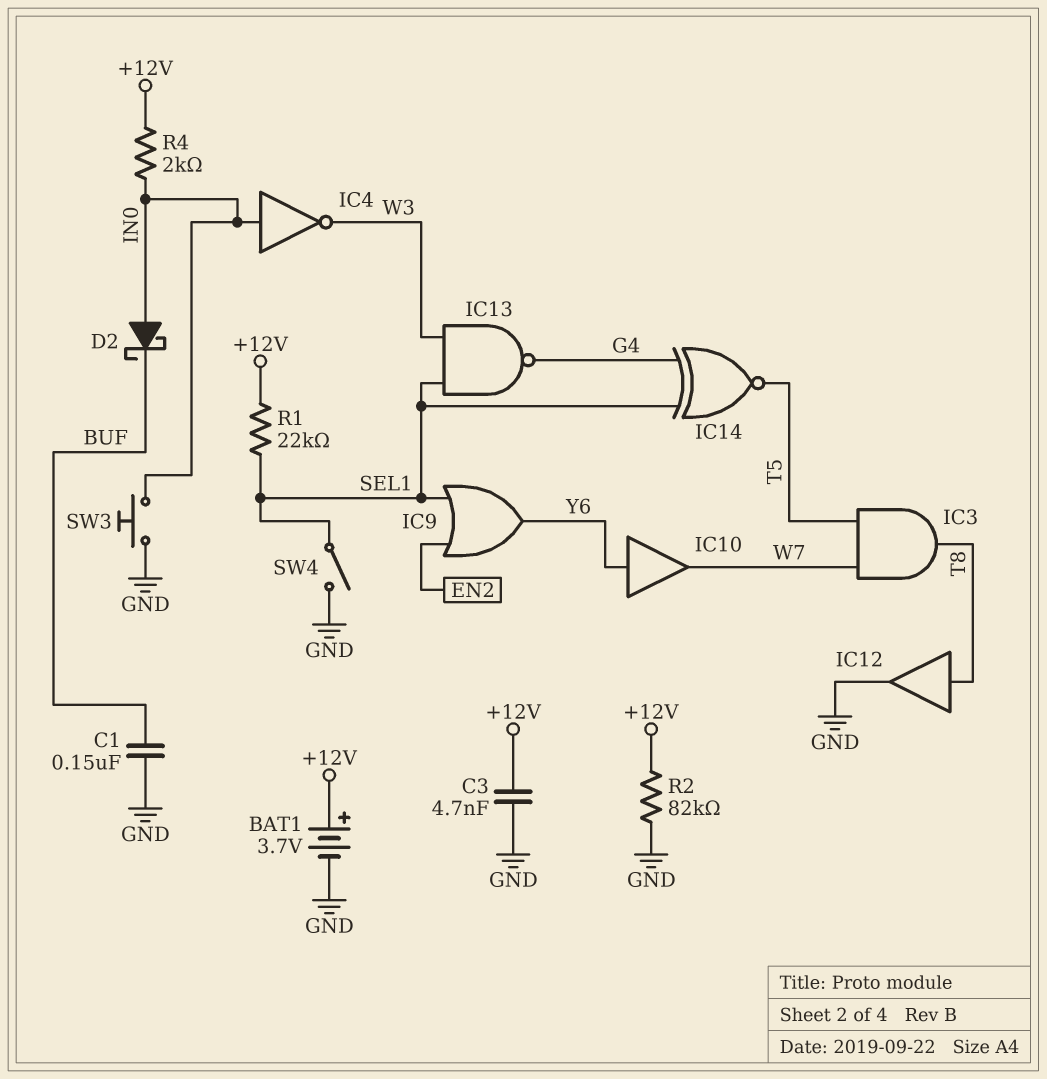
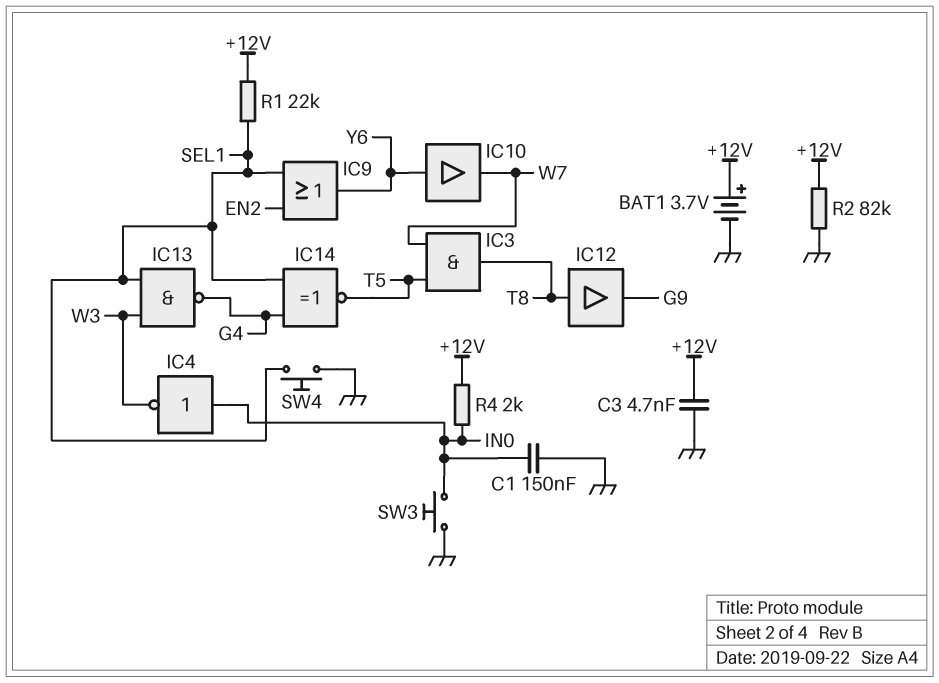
C1: 150nF (BUF, GND) -> 150nF (GND, IN0)
D2: schottky (A IN0, K BUF) -> none
IC12: buffer (in T8, out GND) -> buffer (in T8, out G9)
SW4: switch (GND, SEL1) -> button (GND, SEL1)

